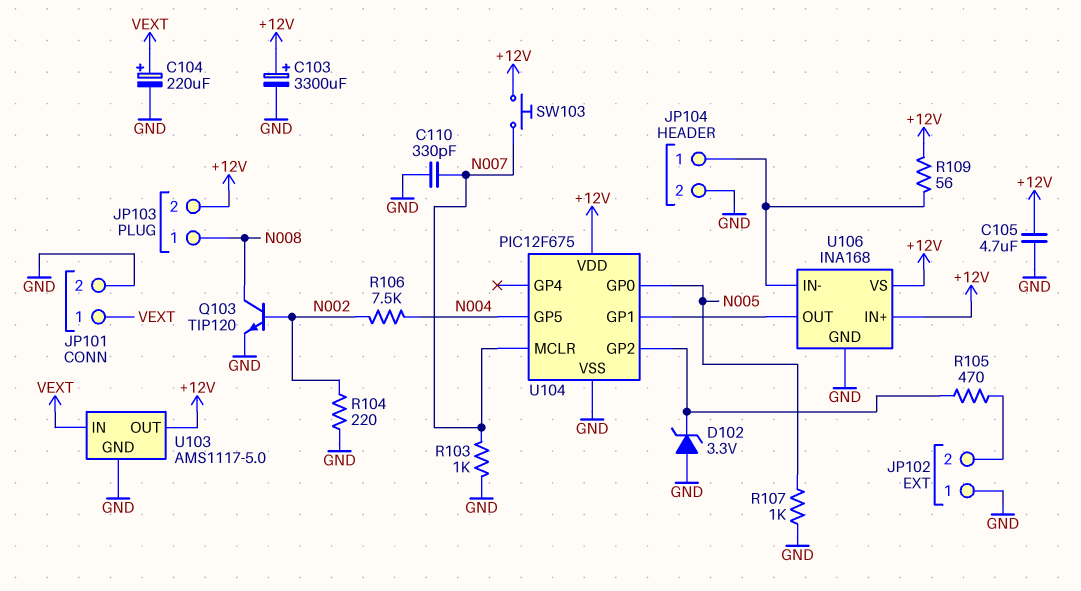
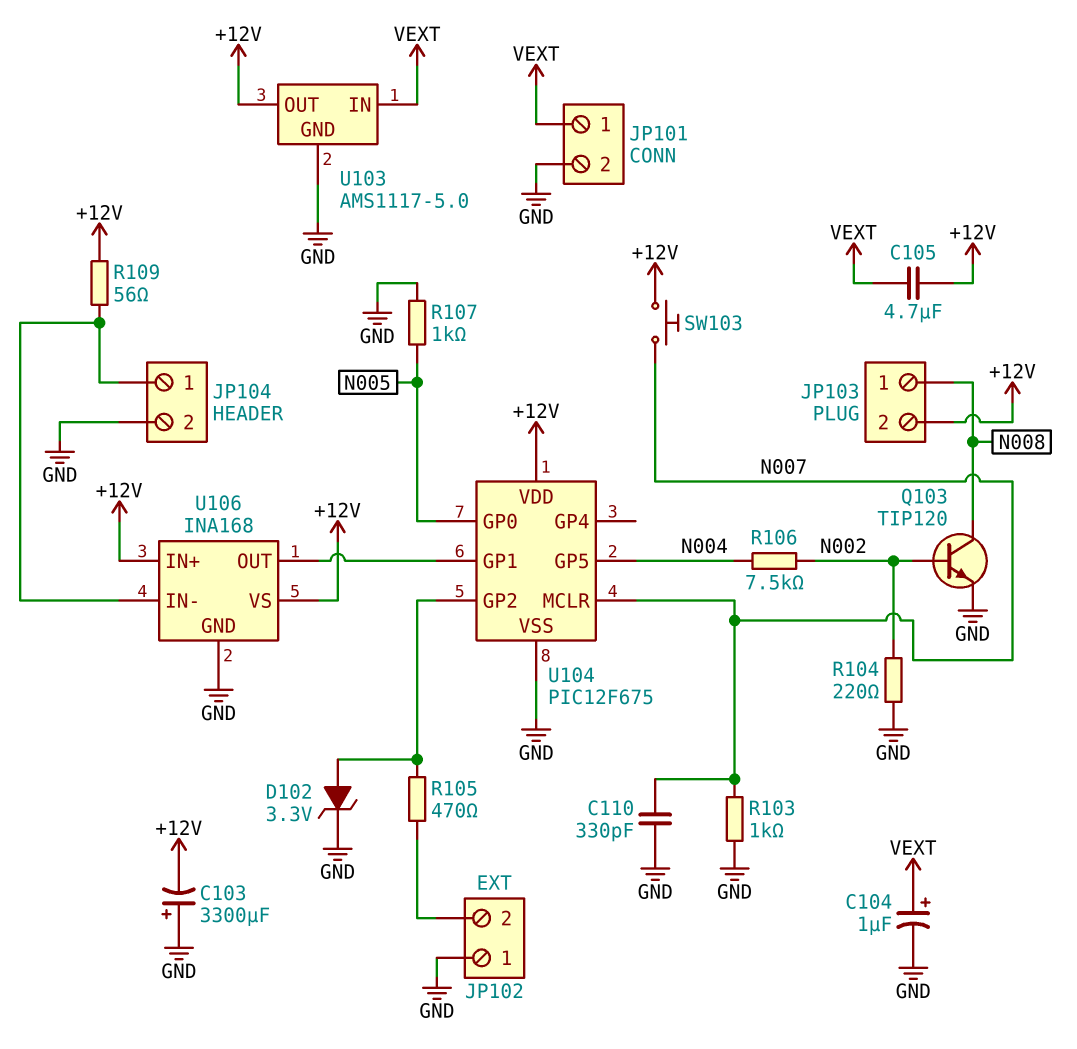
C103: 3300uF (plus +12V, minus GND) -> 3300uF (plus GND, minus +12V)
C104: 220uF (plus VEXT, minus GND) -> 1uF (plus VEXT, minus GND)
C105: 4.7uF (+12V, GND) -> 4.7uF (+12V, VEXT)
D102: zener 3.3V (A GND, K U104/GP2) -> zener 3.3V (A U104/GP2, K GND)

